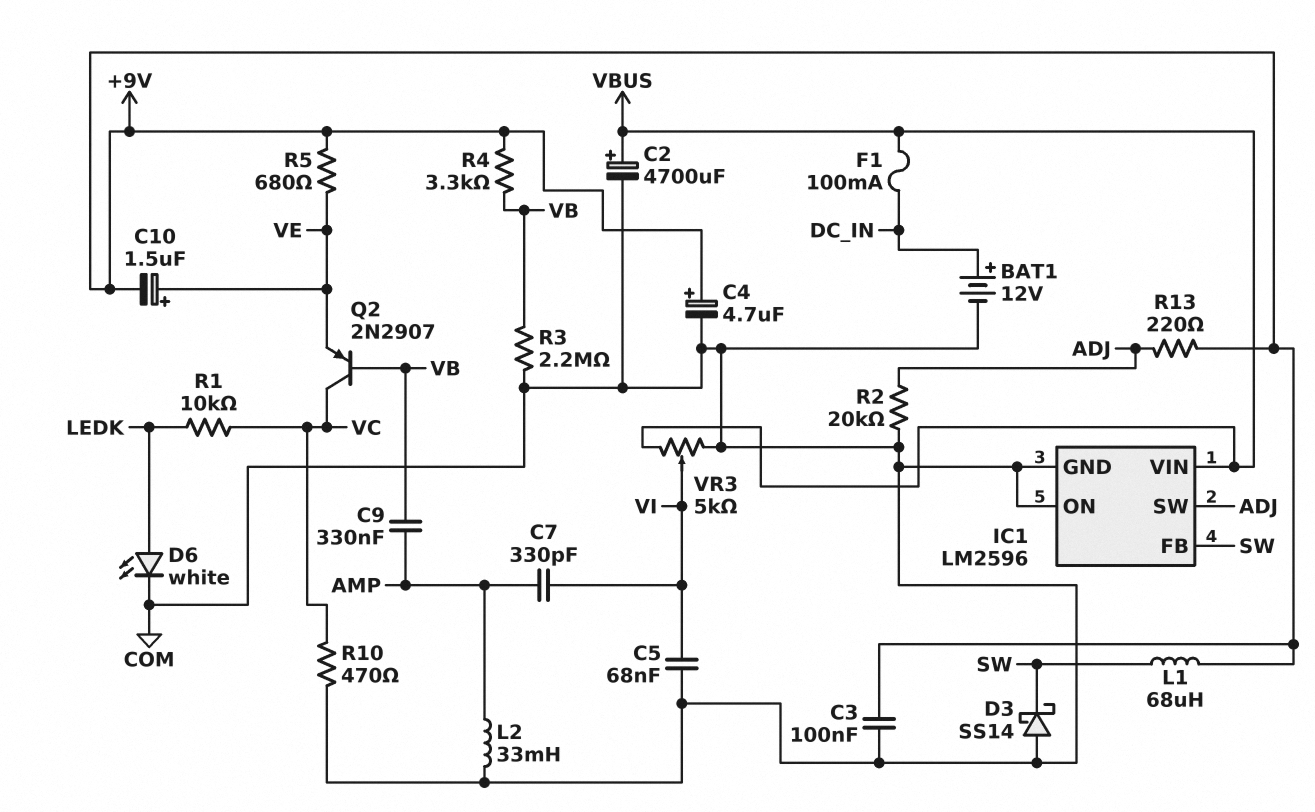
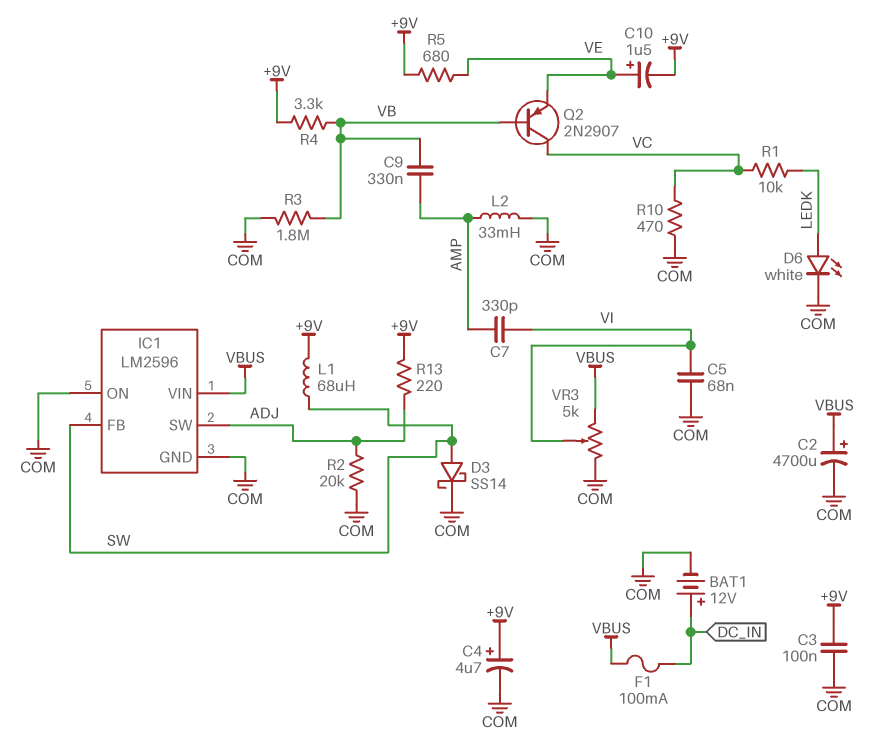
D3: schottky SS14 (A COM, K SW) -> schottky SS14 (A SW, K COM)
R3: 2.2M (COM, VB) -> 1.8M (COM, VB)

